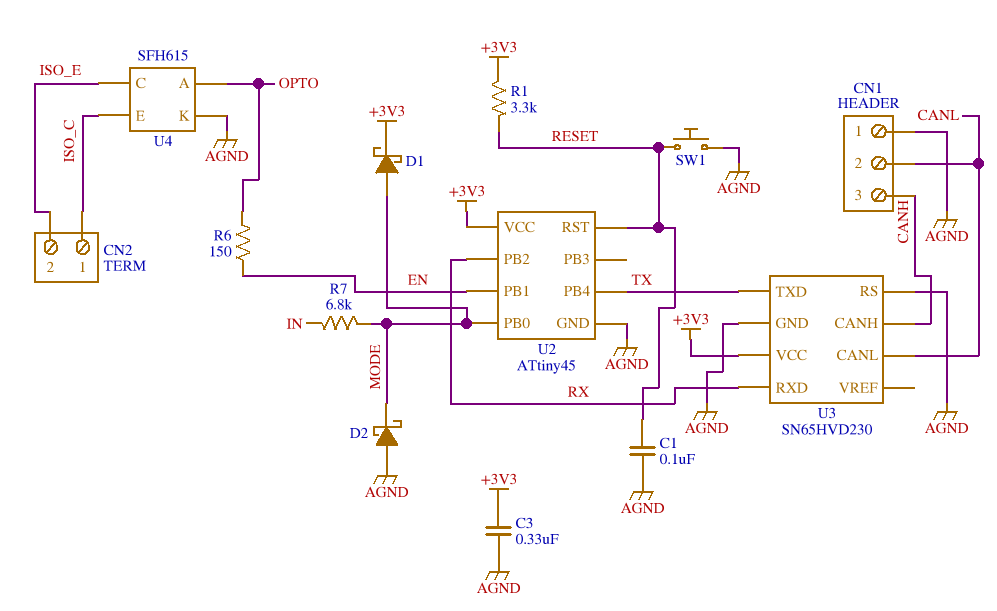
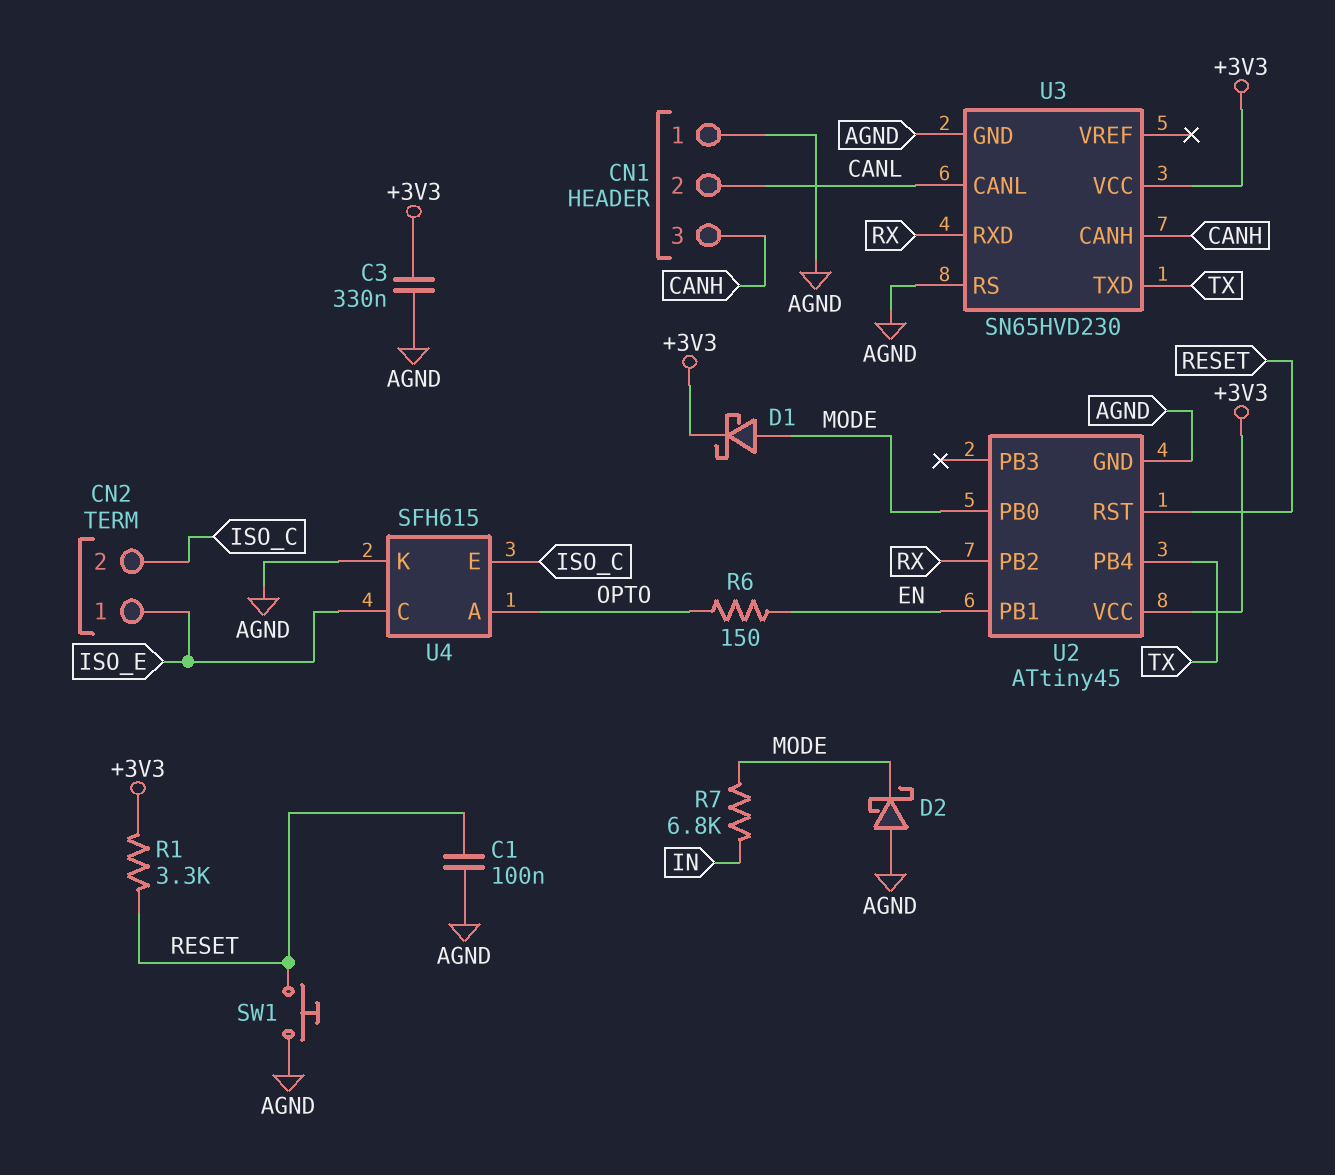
CN2 pin 1: ISO_C -> ISO_E
CN2 pin 2: ISO_E -> ISO_C

